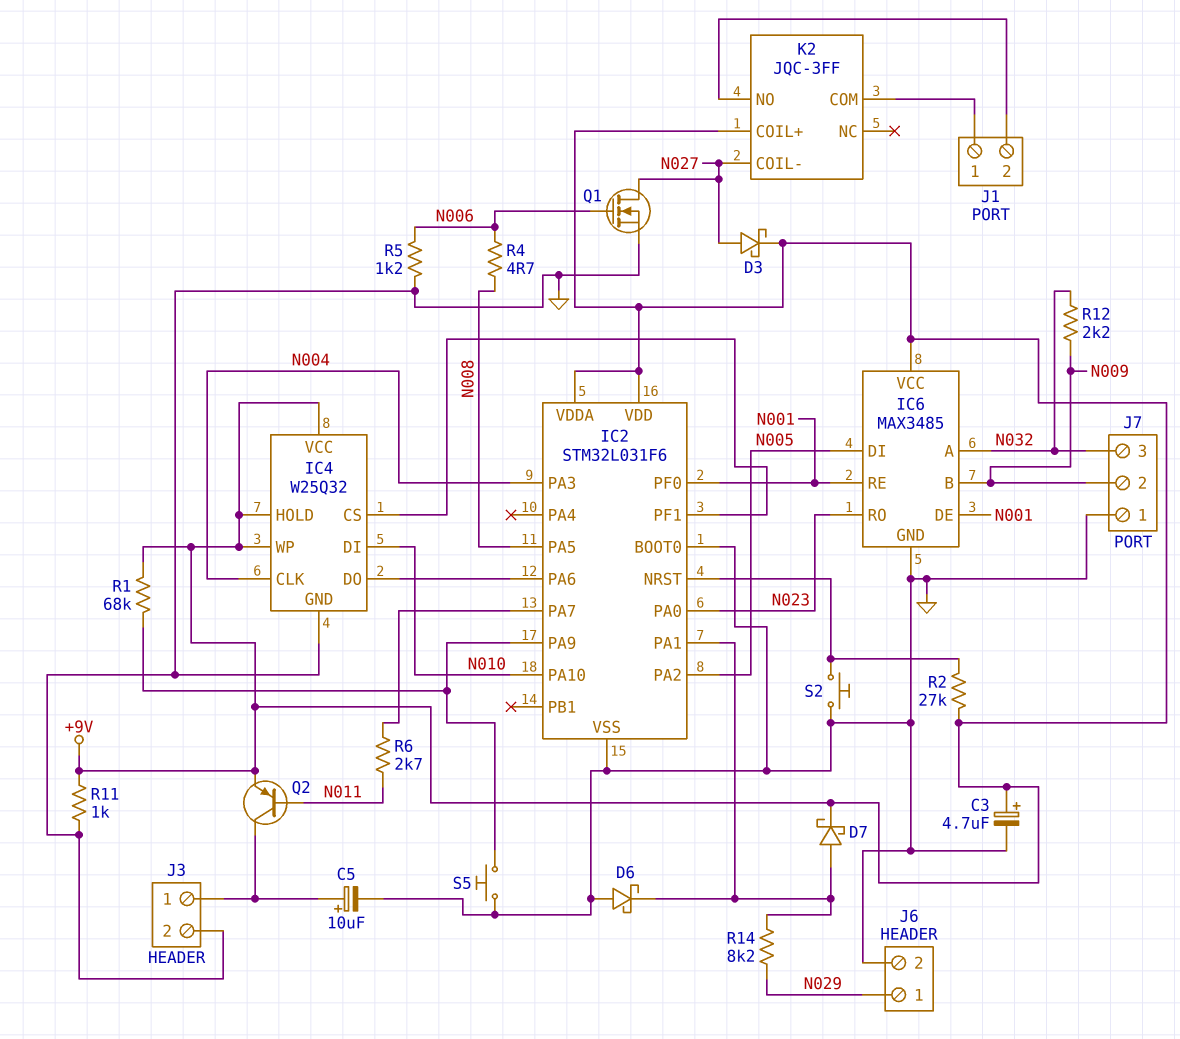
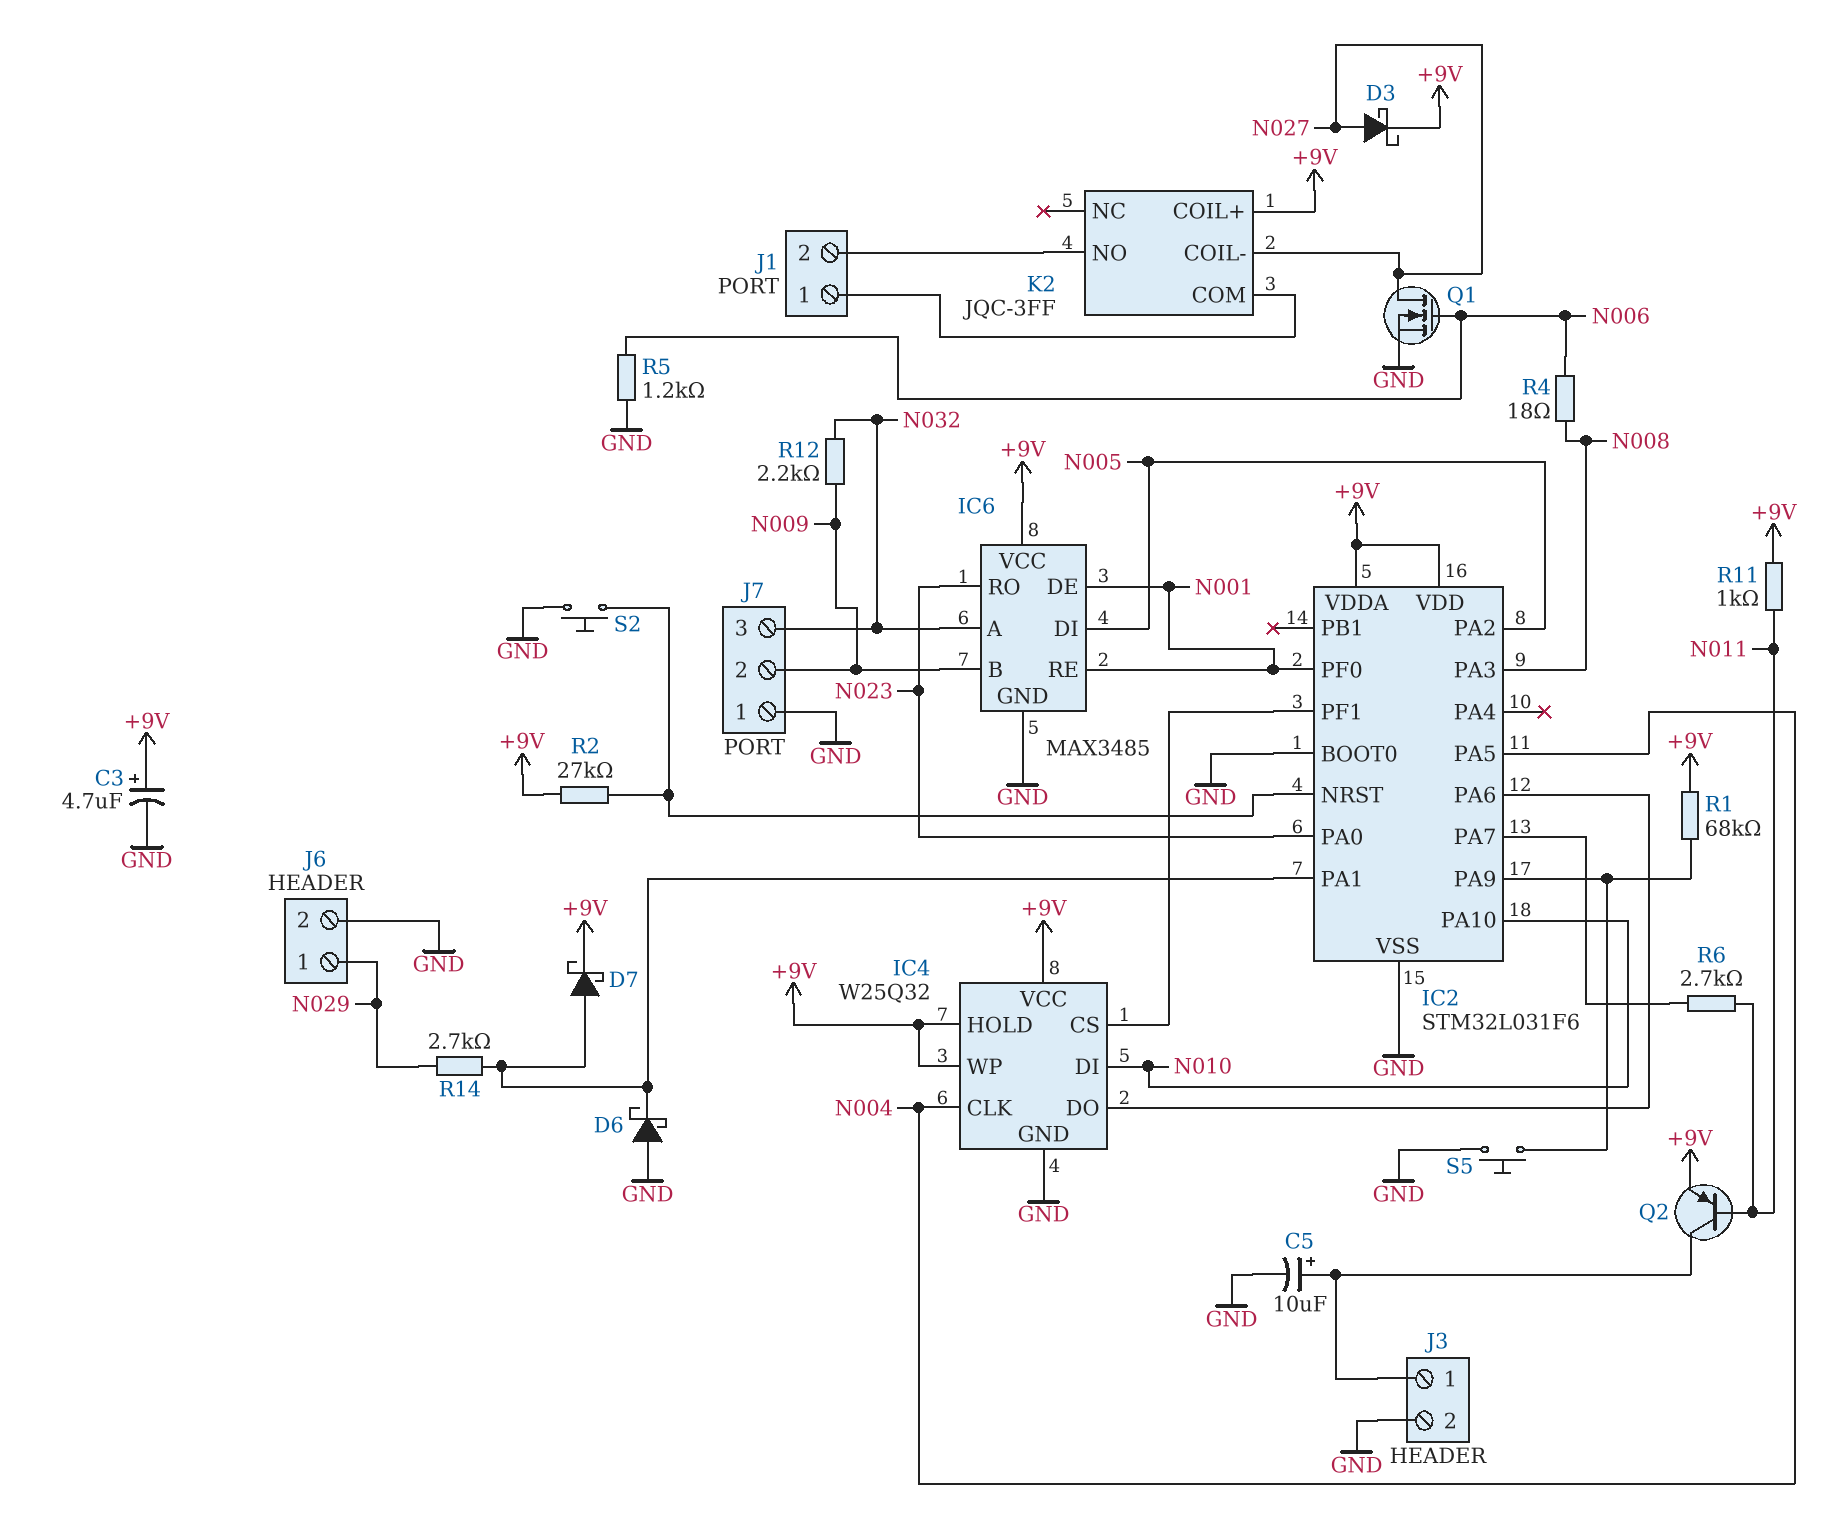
IC2 pin PA3: N004 -> N008
IC2 pin PA5: N008 -> N004
R4: 4.7 (N006, N008) -> 18 (N006, N008)
R11: 1k (+9V, GND) -> 1k (+9V, N011)
R14: 8.2k (IC2/PA1, N029) -> 2.7k (IC2/PA1, N029)

